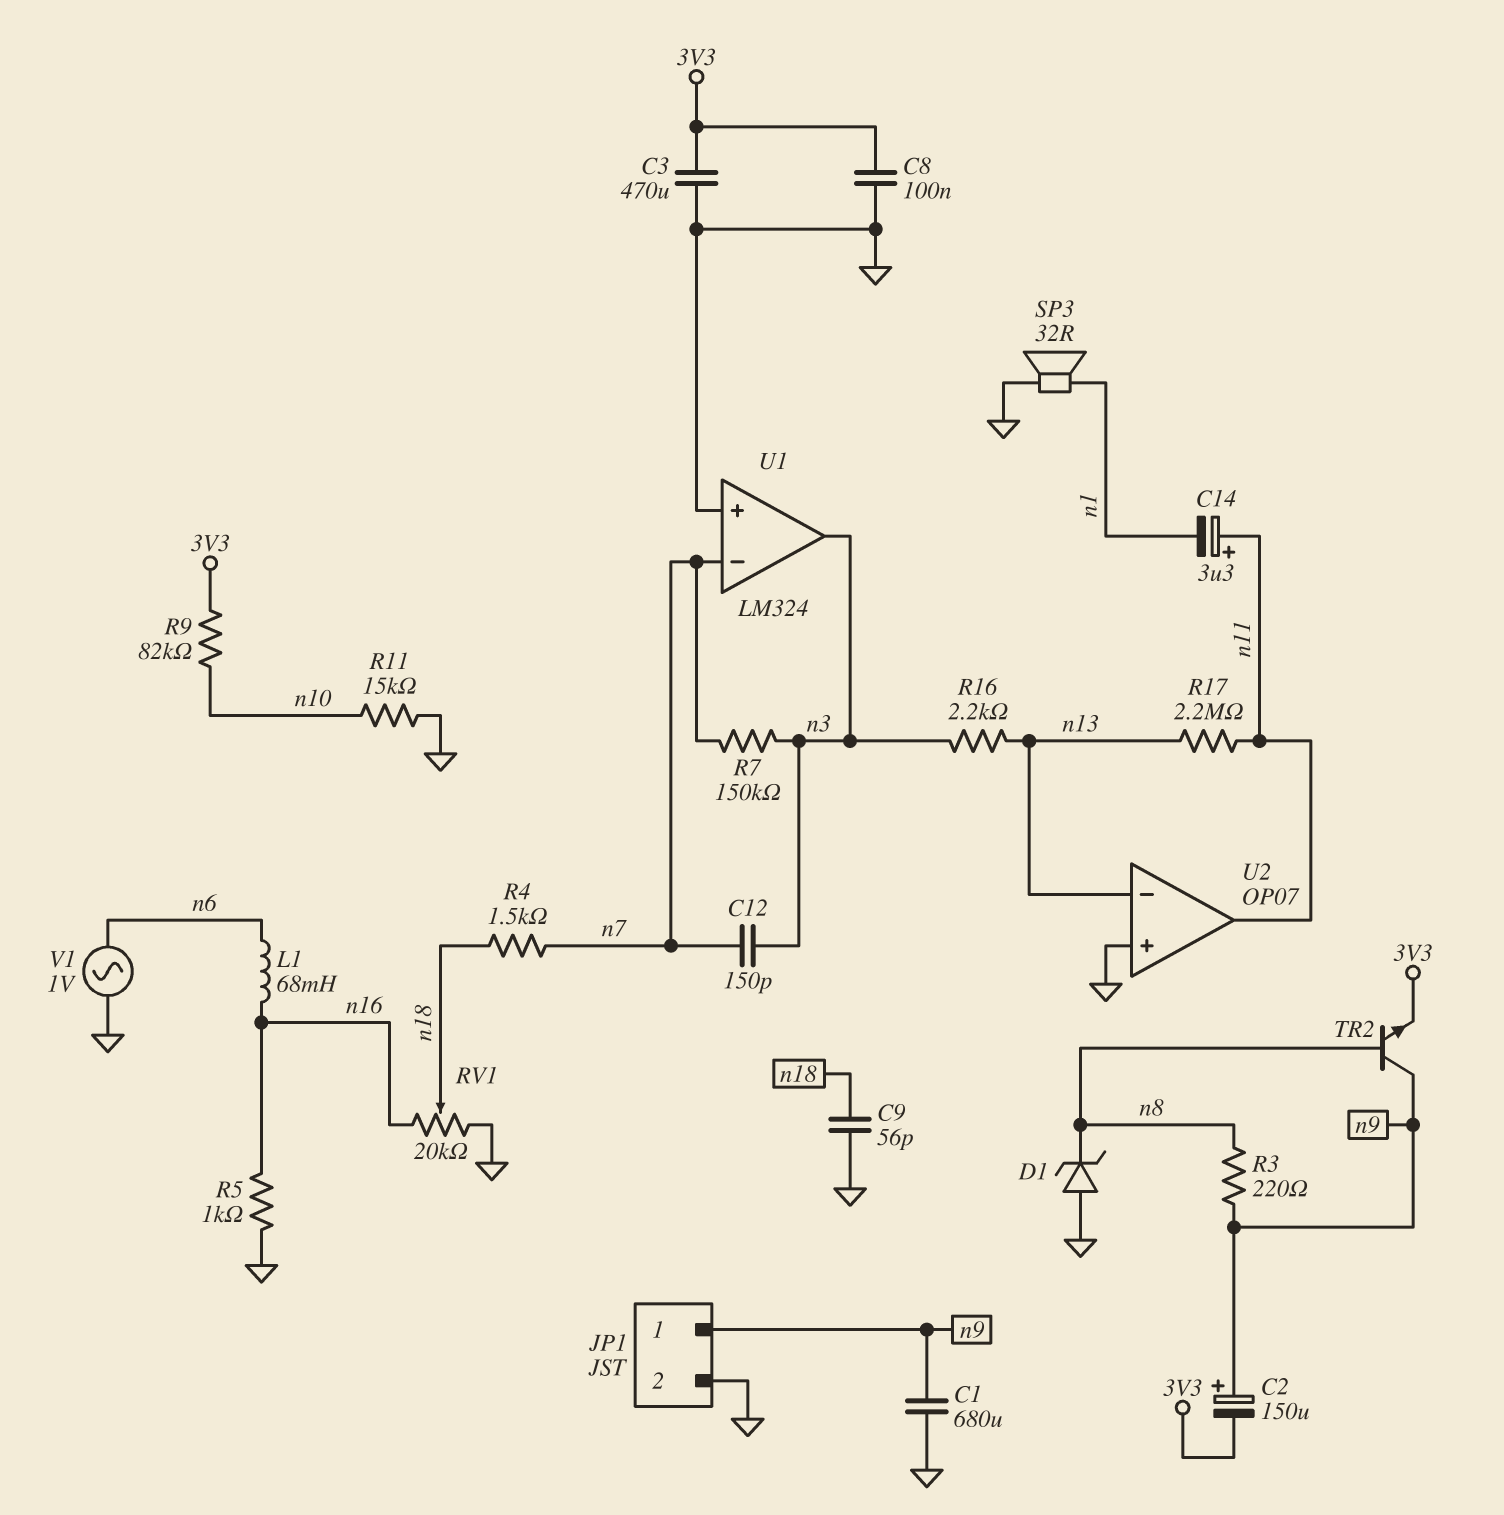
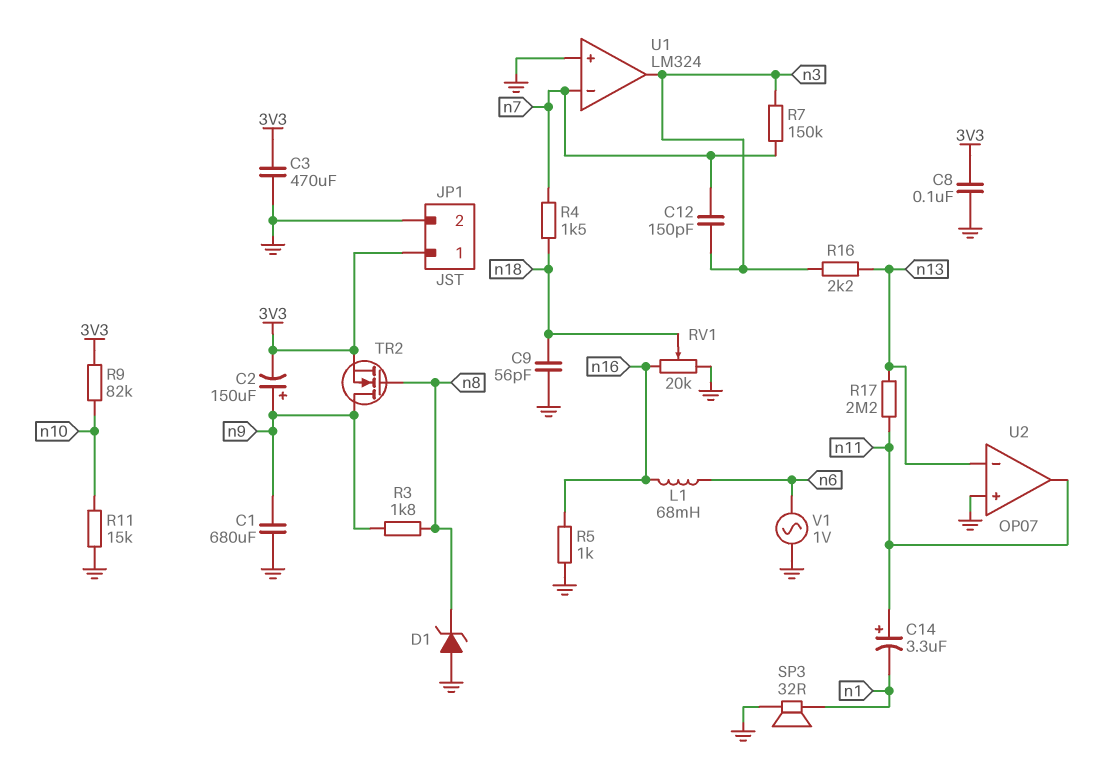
JP1 pin 1: n9 -> 3V3
R3: 220 (n8, n9) -> 1.8k (n8, n9)
TR2: NPN (B n8, C n9, E 3V3) -> NMOS (G n8, D n9, S 3V3)

